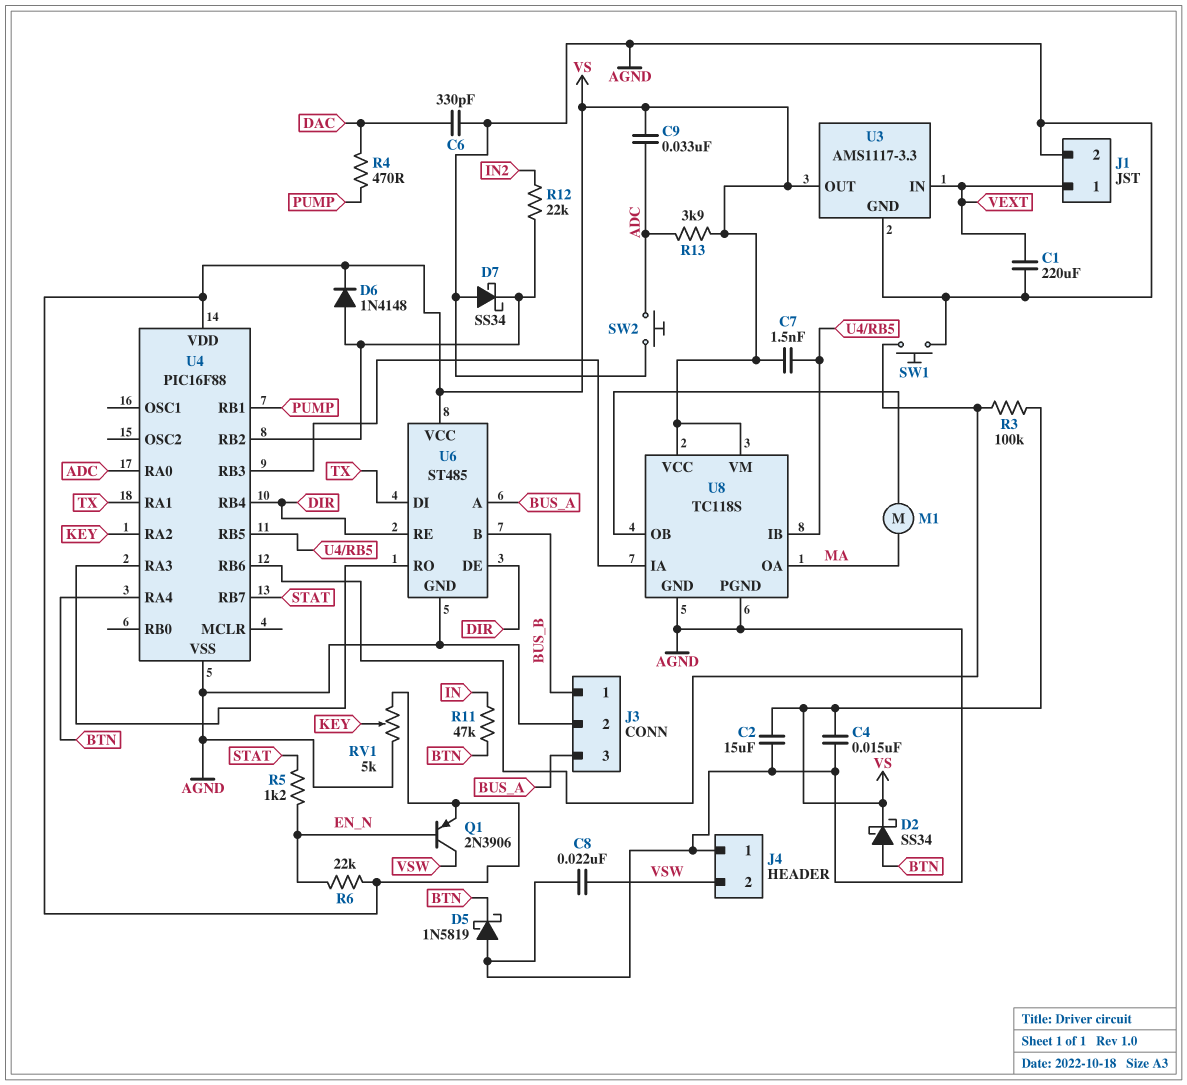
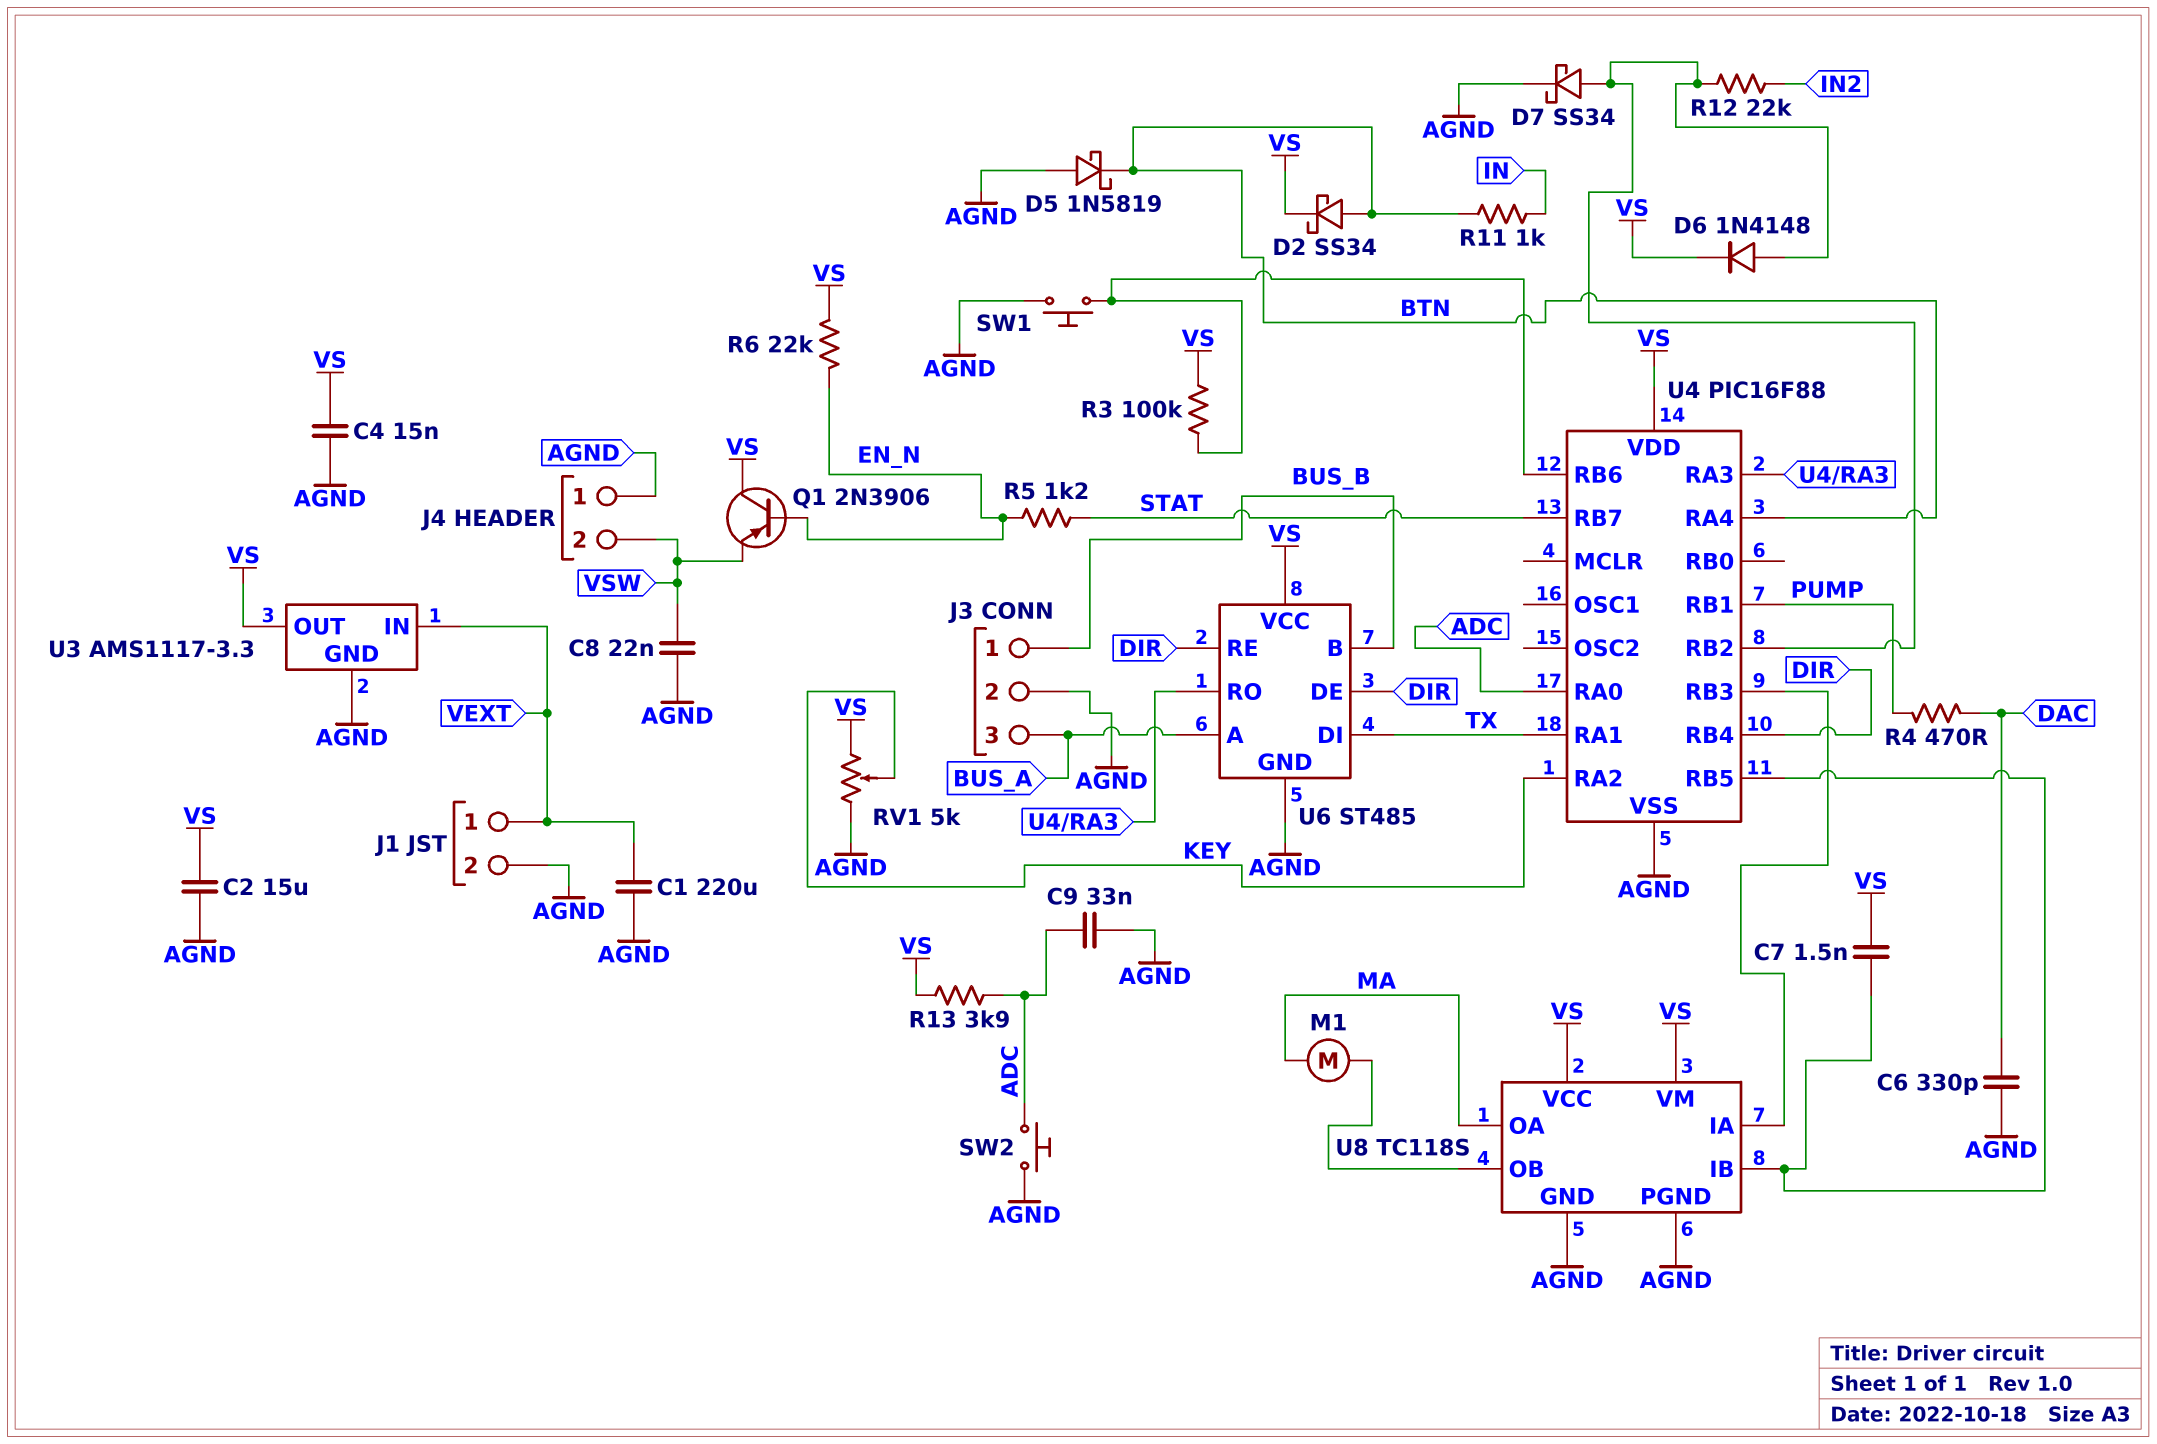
C9: 33nF (ADC, VS) -> 33nF (ADC, AGND)
D7: schottky SS34 (A AGND, K U4/RB2) -> schottky SS34 (A U4/RB2, K AGND)
Q1: PNP 2N3906 (B EN_N, C VSW, E VS) -> PNP 2N3906 (B EN_N, C VS, E VSW)
R11: 47k (BTN, IN) -> 1k (BTN, IN)

